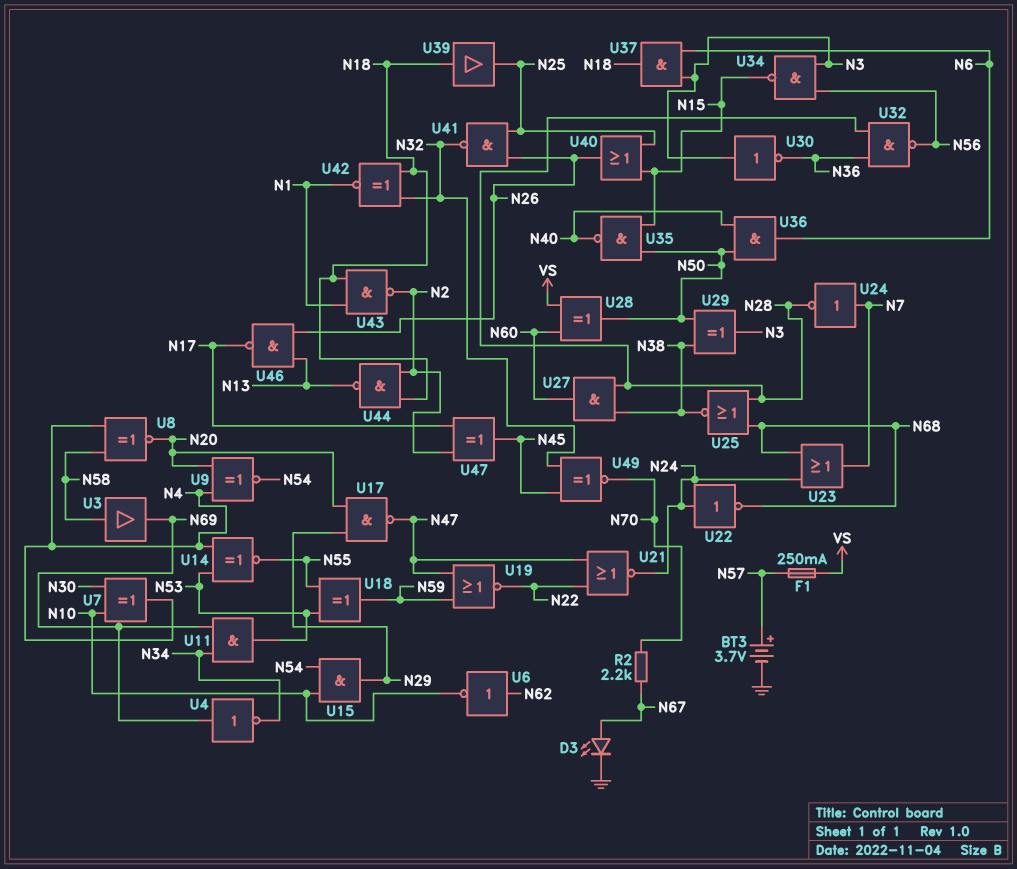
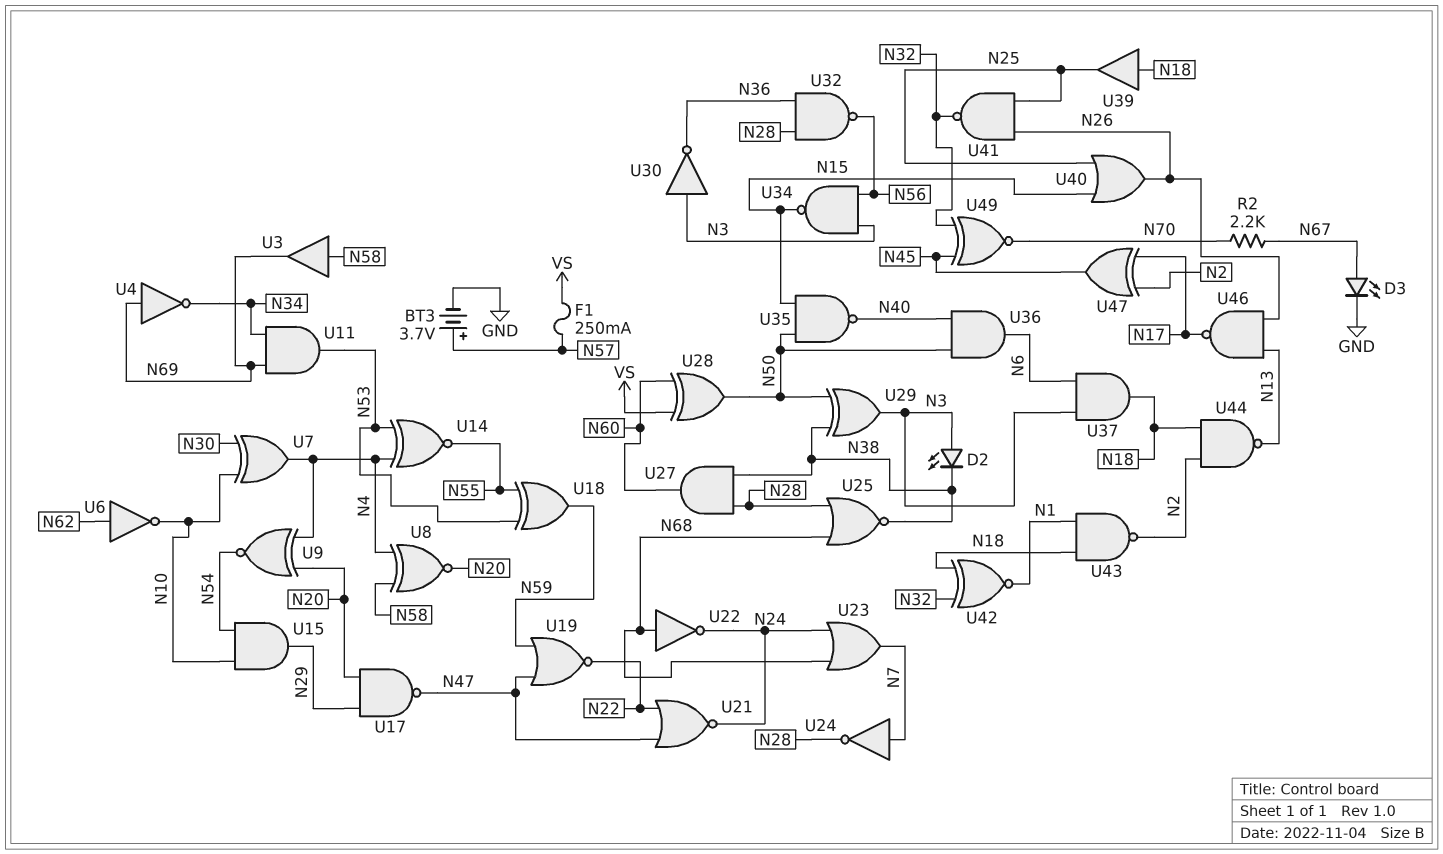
D2: none -> LED (A N3, K N38)
U22: NOT (in N24, out N68) -> NOT (in N68, out N24)

